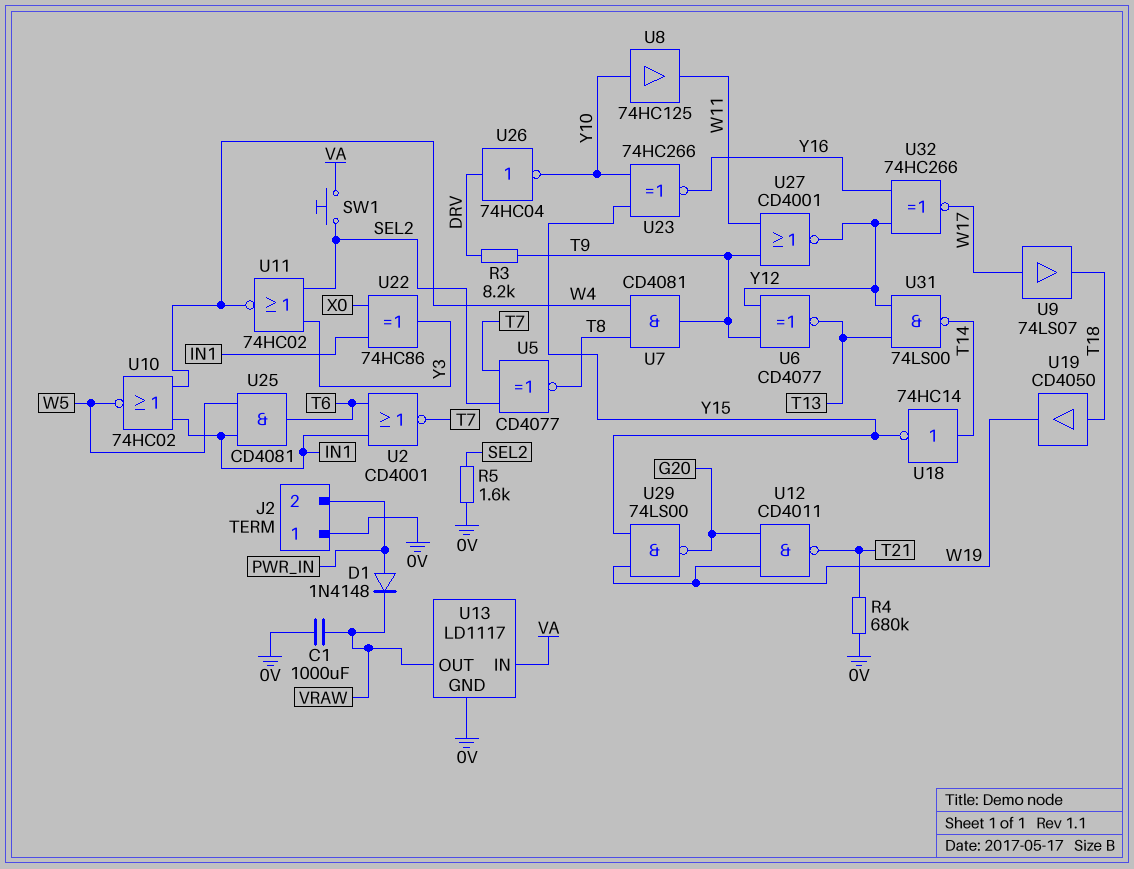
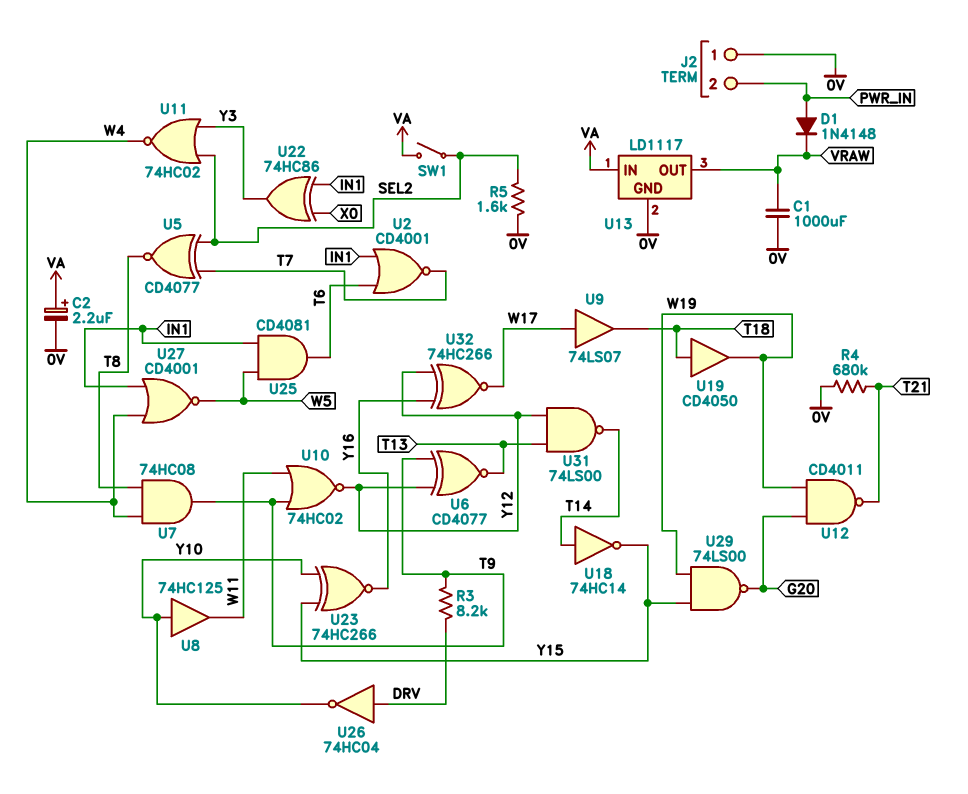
C2: none -> 2.2uF (plus VA, minus 0V)
SW1: button (SEL2, VA) -> switch (SEL2, VA)
U7: AND CD4081 (in T8, in W4, out T9) -> AND 74HC08 (in T8, in W4, out T9)
U10: NOR 74HC02 (in IN1, in W4, out W5) -> NOR 74HC02 (in T9, in W11, out Y12)
U27: NOR CD4001 (in T9, in W11, out Y12) -> NOR CD4001 (in IN1, in W4, out W5)

